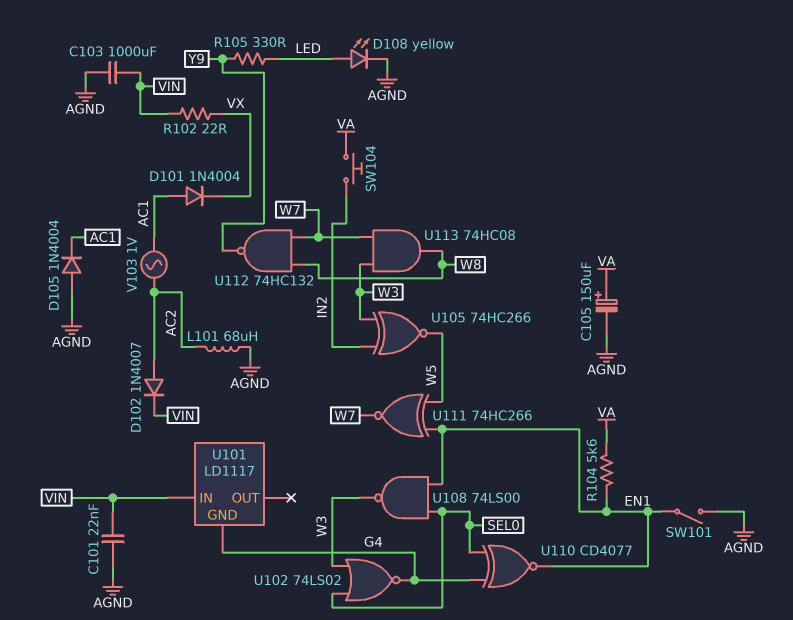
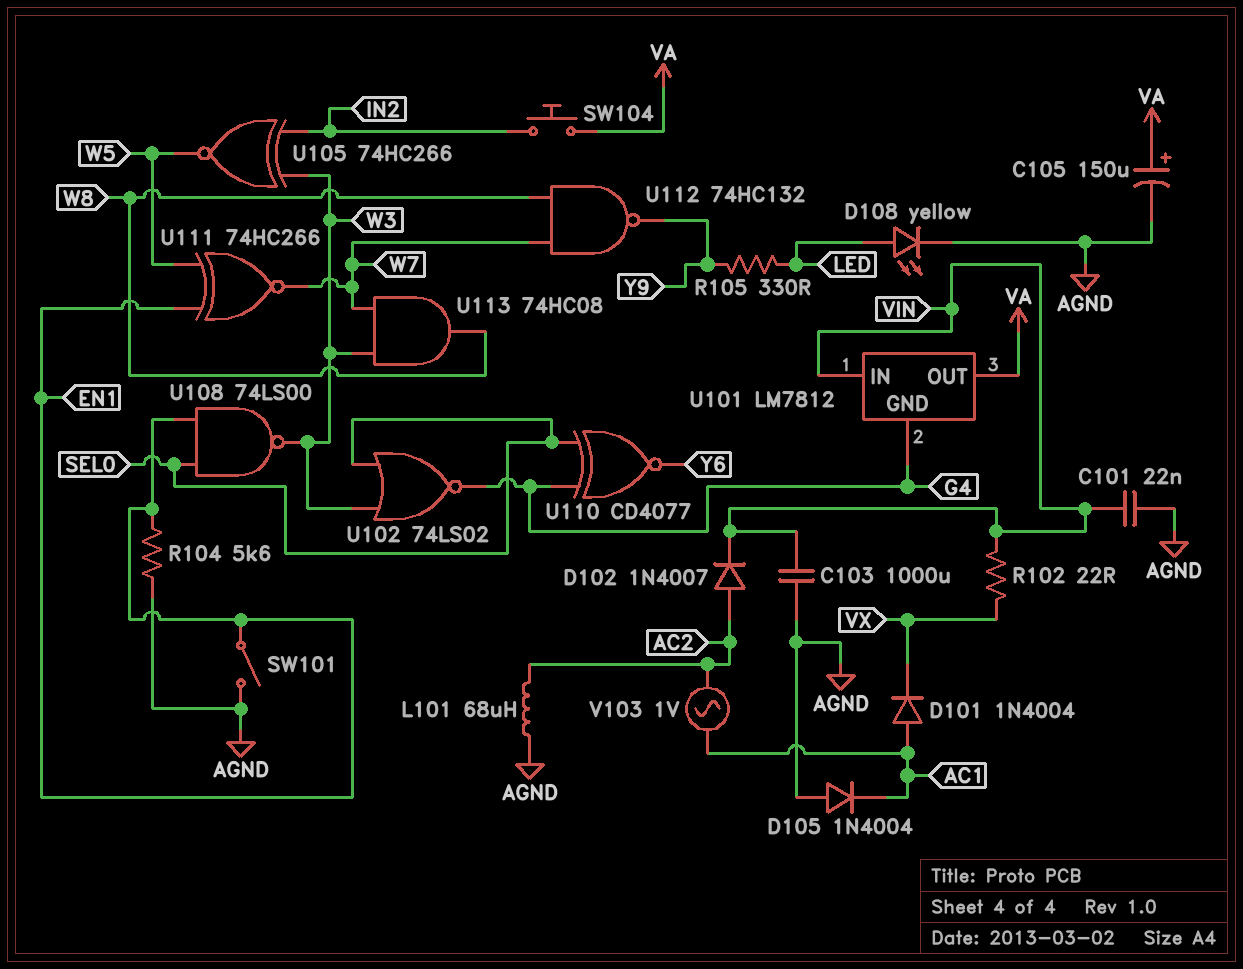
R104: 5.6k (EN1, VA) -> 5.6k (AGND, EN1)
U101: LD1117 -> LM7812
U101 pin OUT: none -> VA
U110: XNOR CD4077 (in G4, in SEL0, out EN1) -> XNOR CD4077 (in G4, in SEL0, out Y6)

